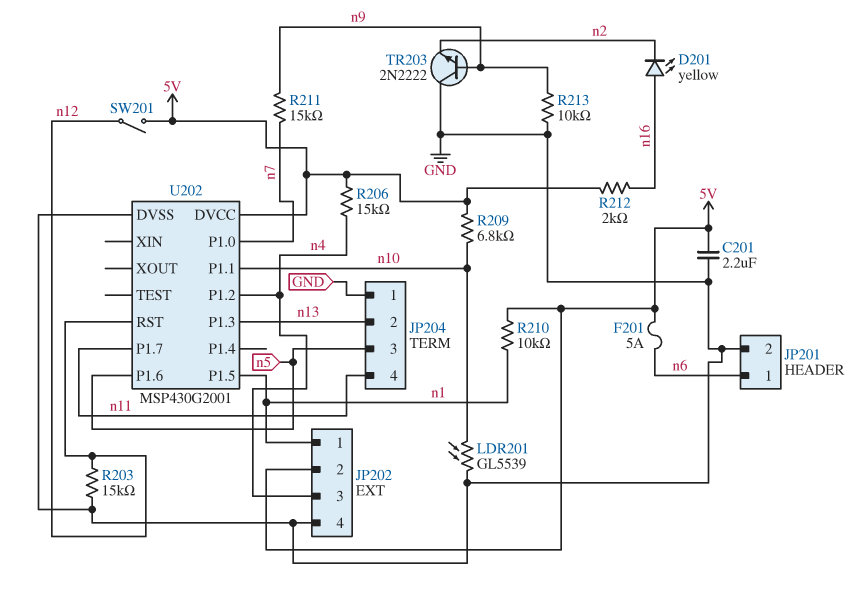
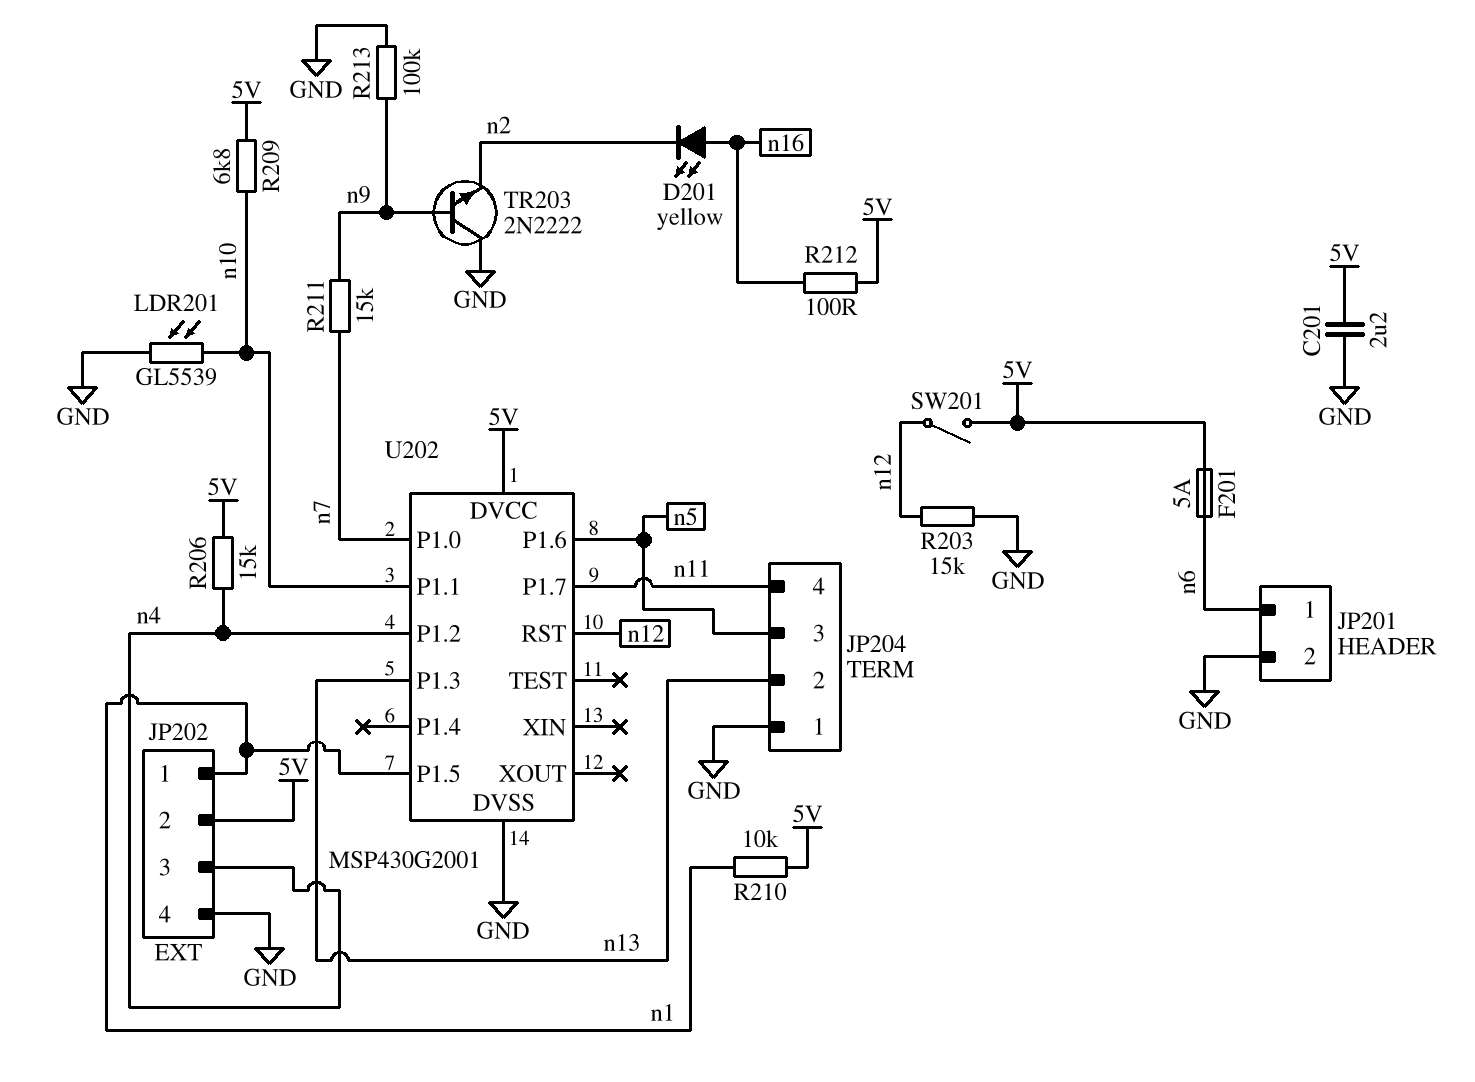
R212: 2k (5V, n16) -> 100 (5V, n16)
R213: 10k (GND, n9) -> 100k (GND, n9)

